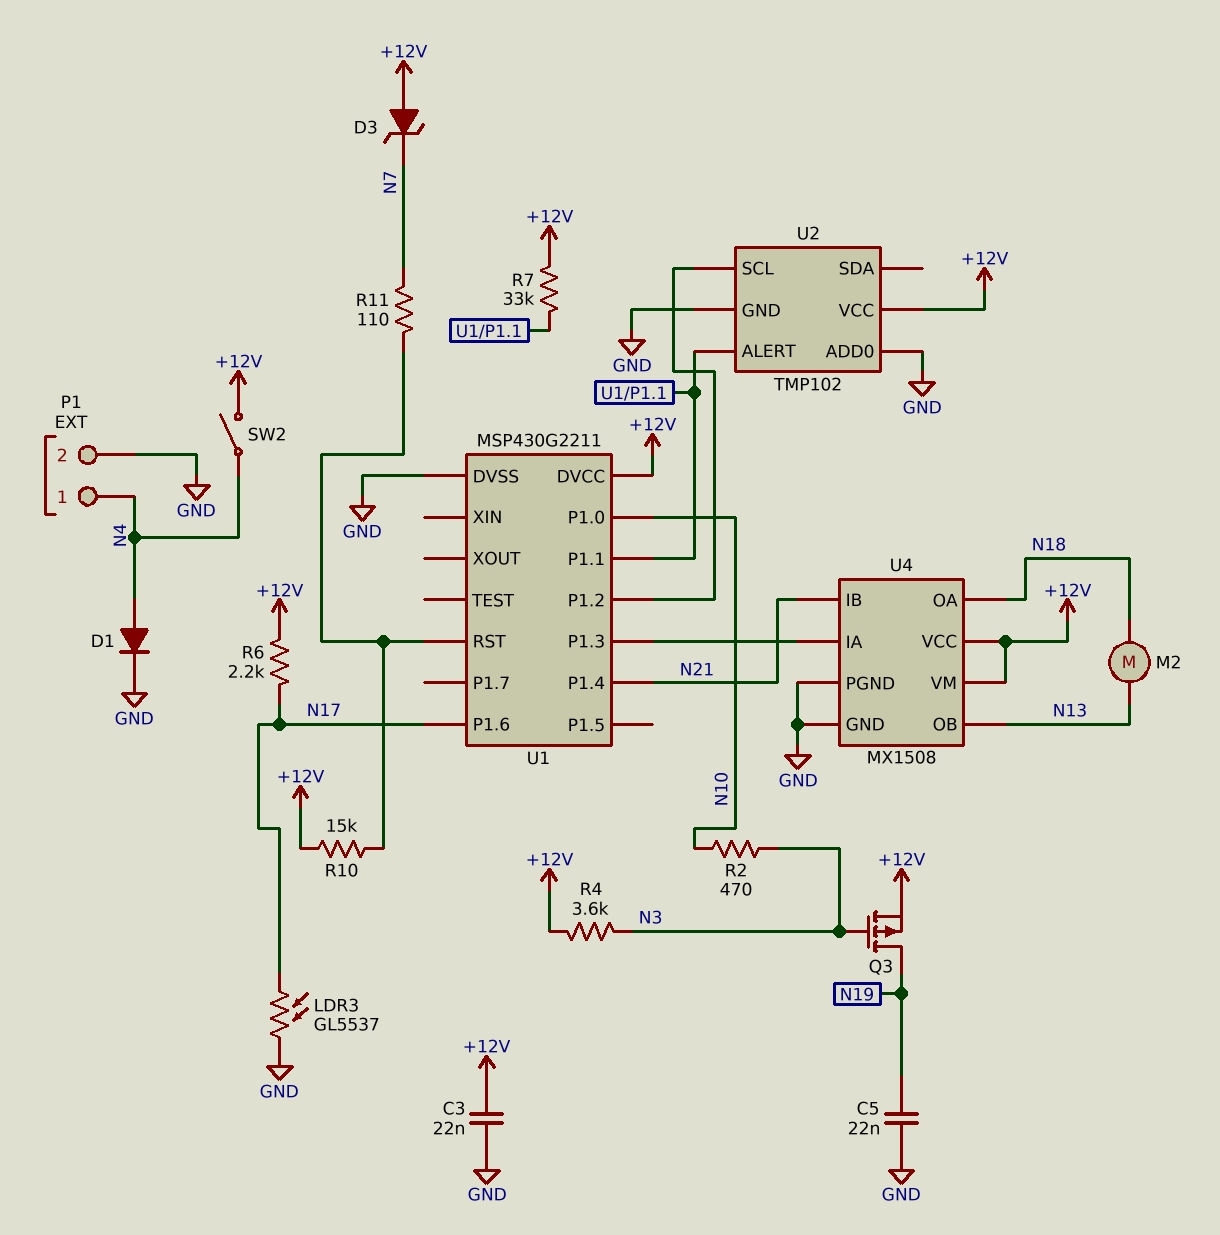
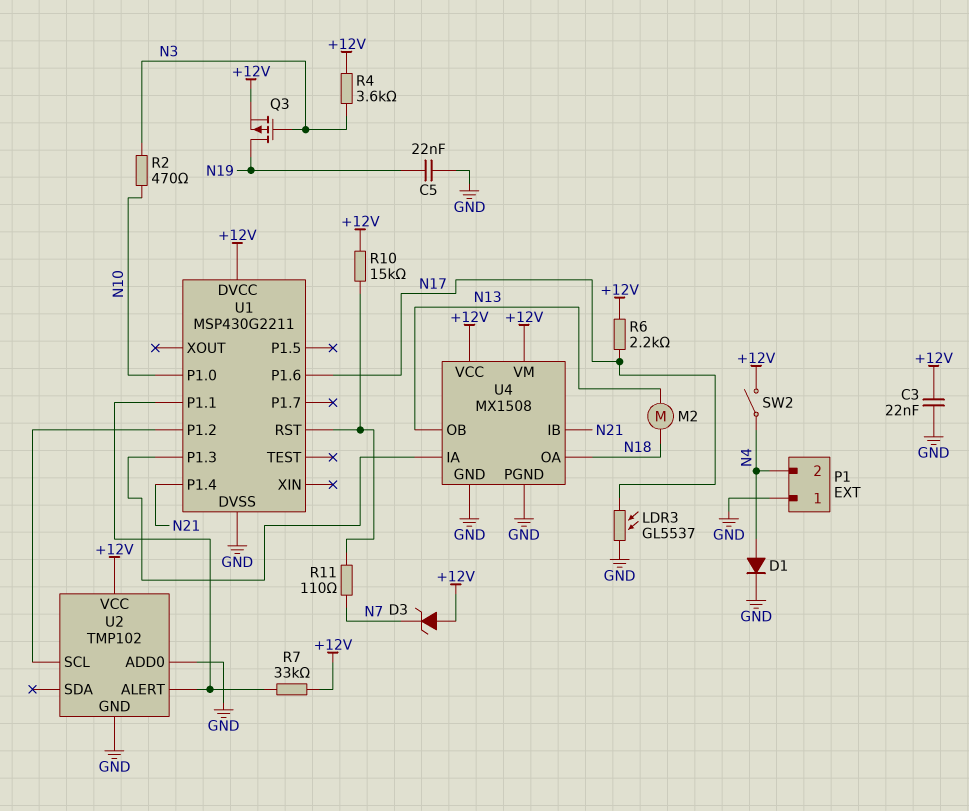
P1 pin 1: N4 -> GND
P1 pin 2: GND -> N4

